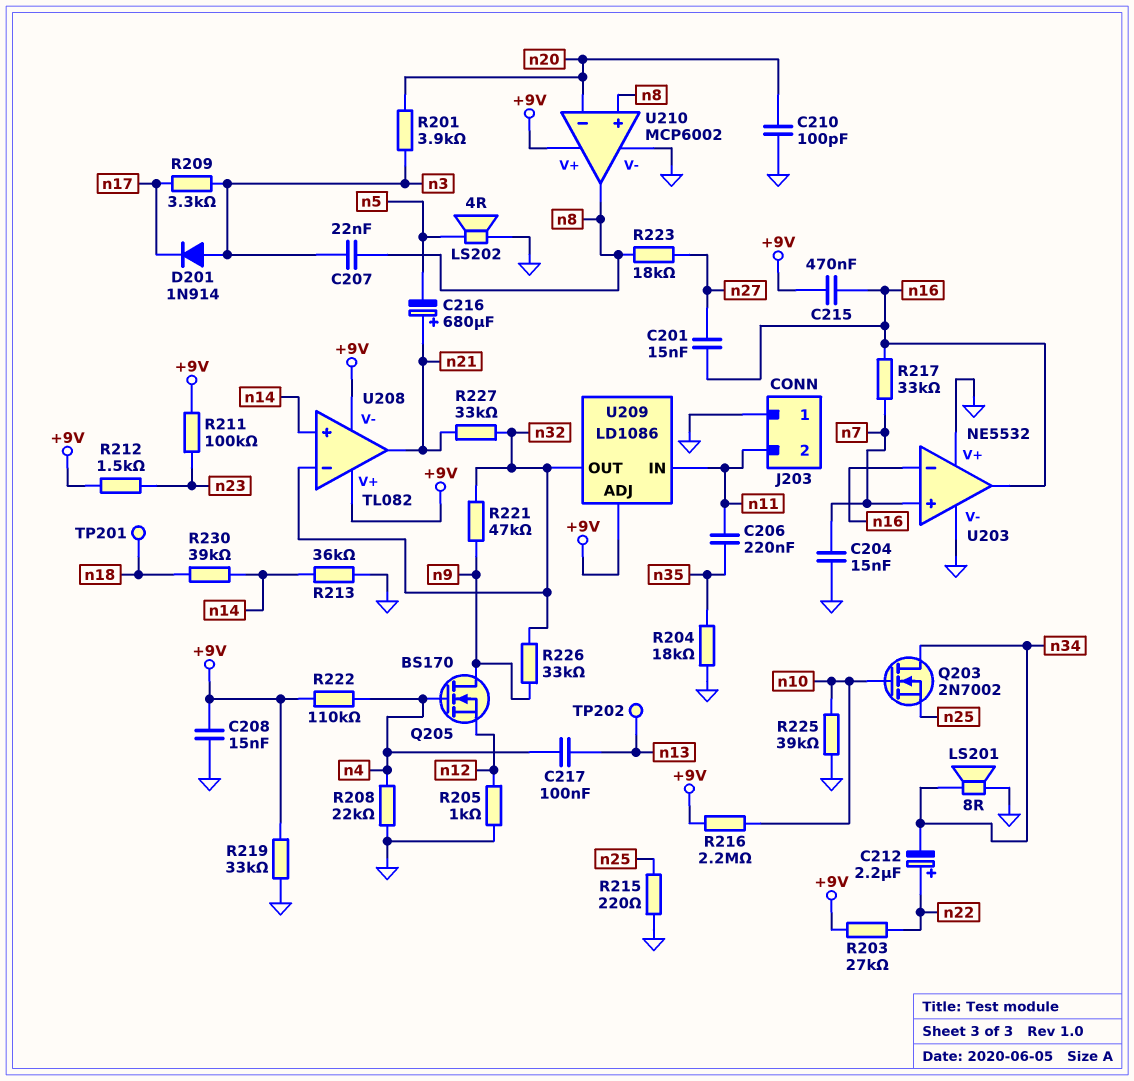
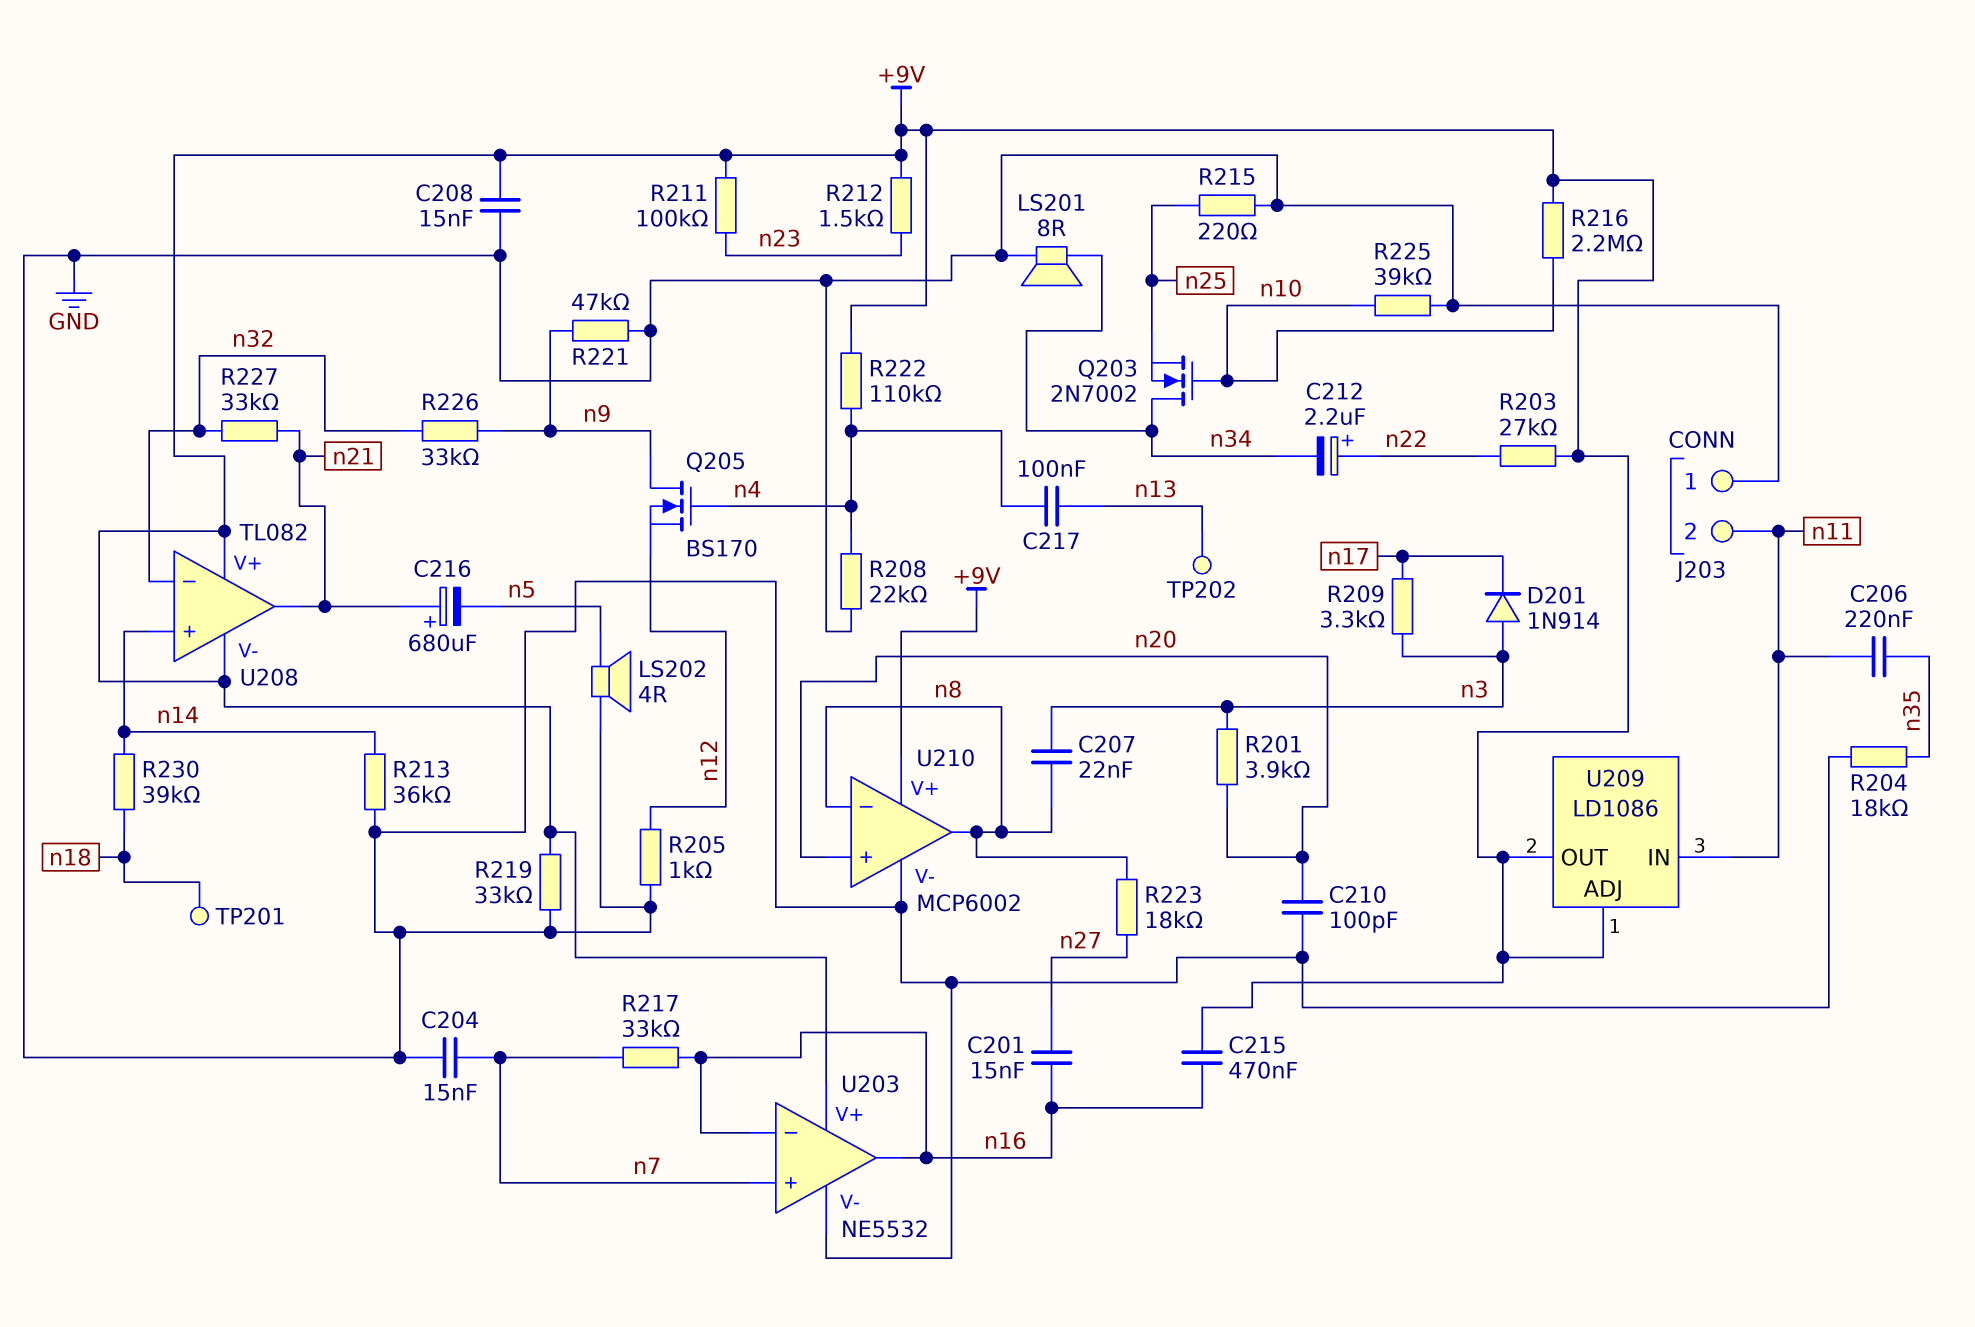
R221: 47k (n9, n32) -> 47k (GND, n9)
U203 pin V+: GND -> +9V
U209 pin OUT: n32 -> +9V
U210 pin in+: n8 -> n20
U210 pin in-: n20 -> n8

